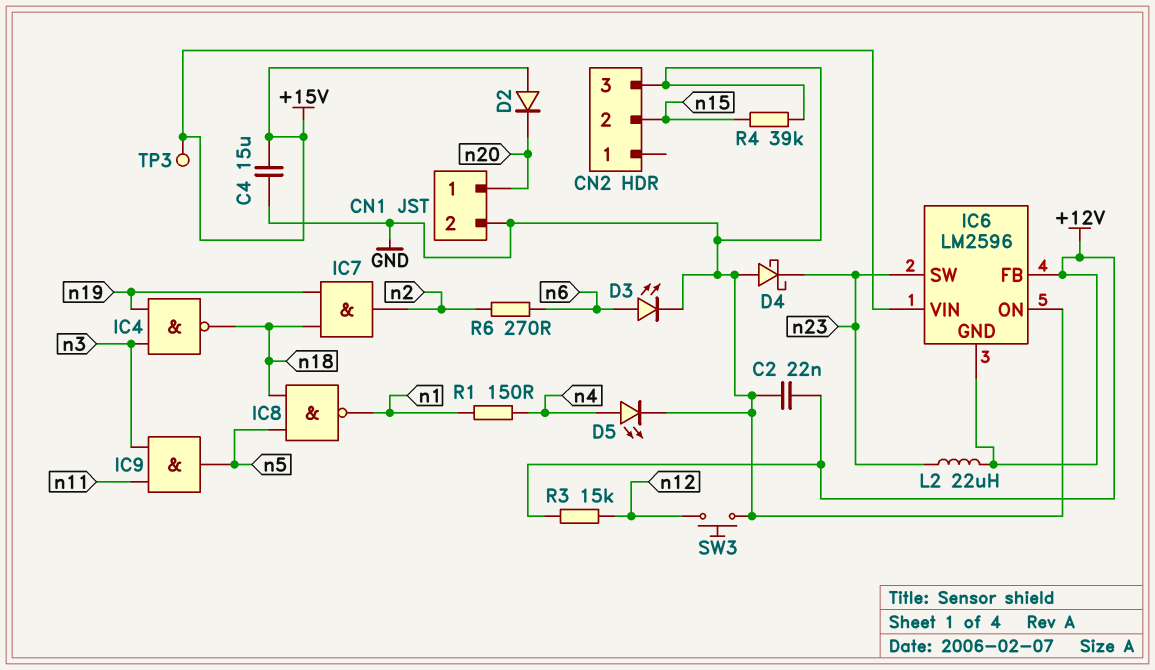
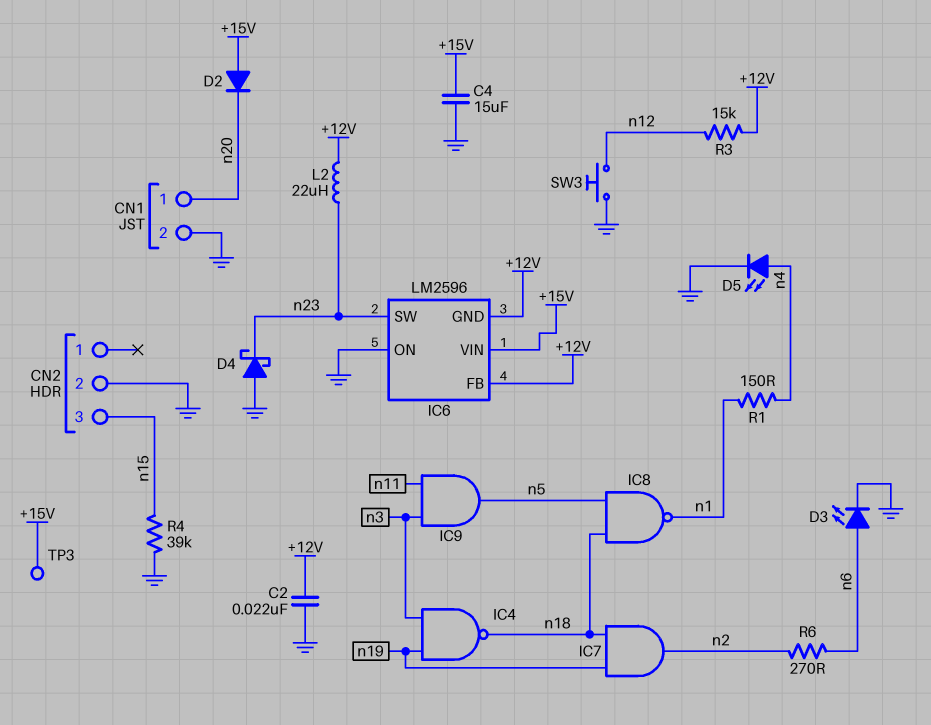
CN2 pin 2: n15 -> GND
CN2 pin 3: GND -> n15

